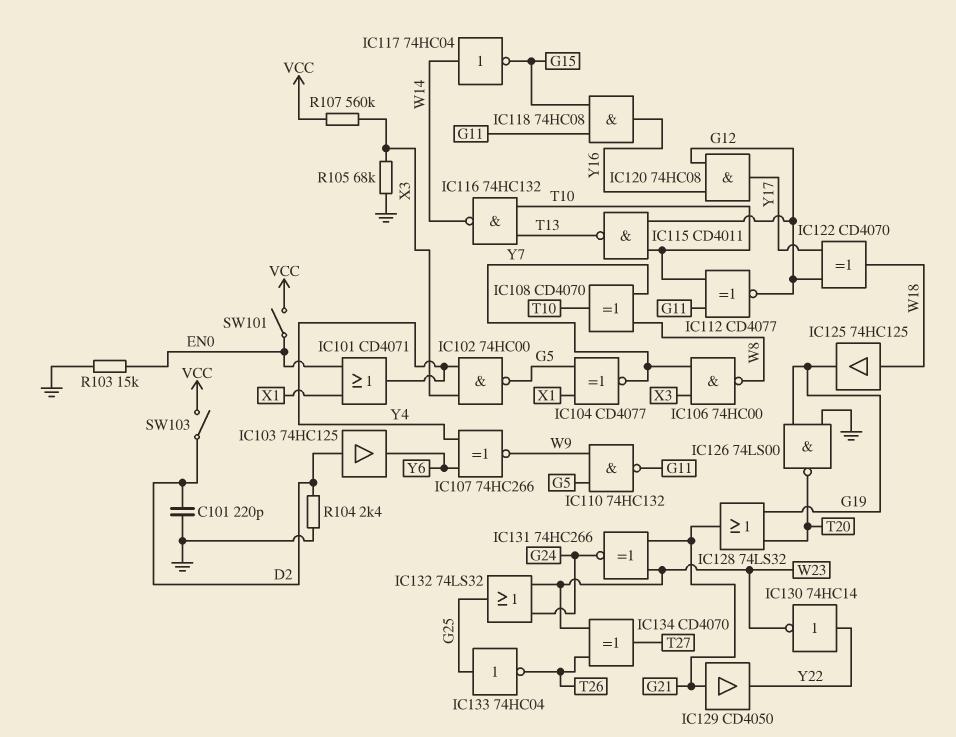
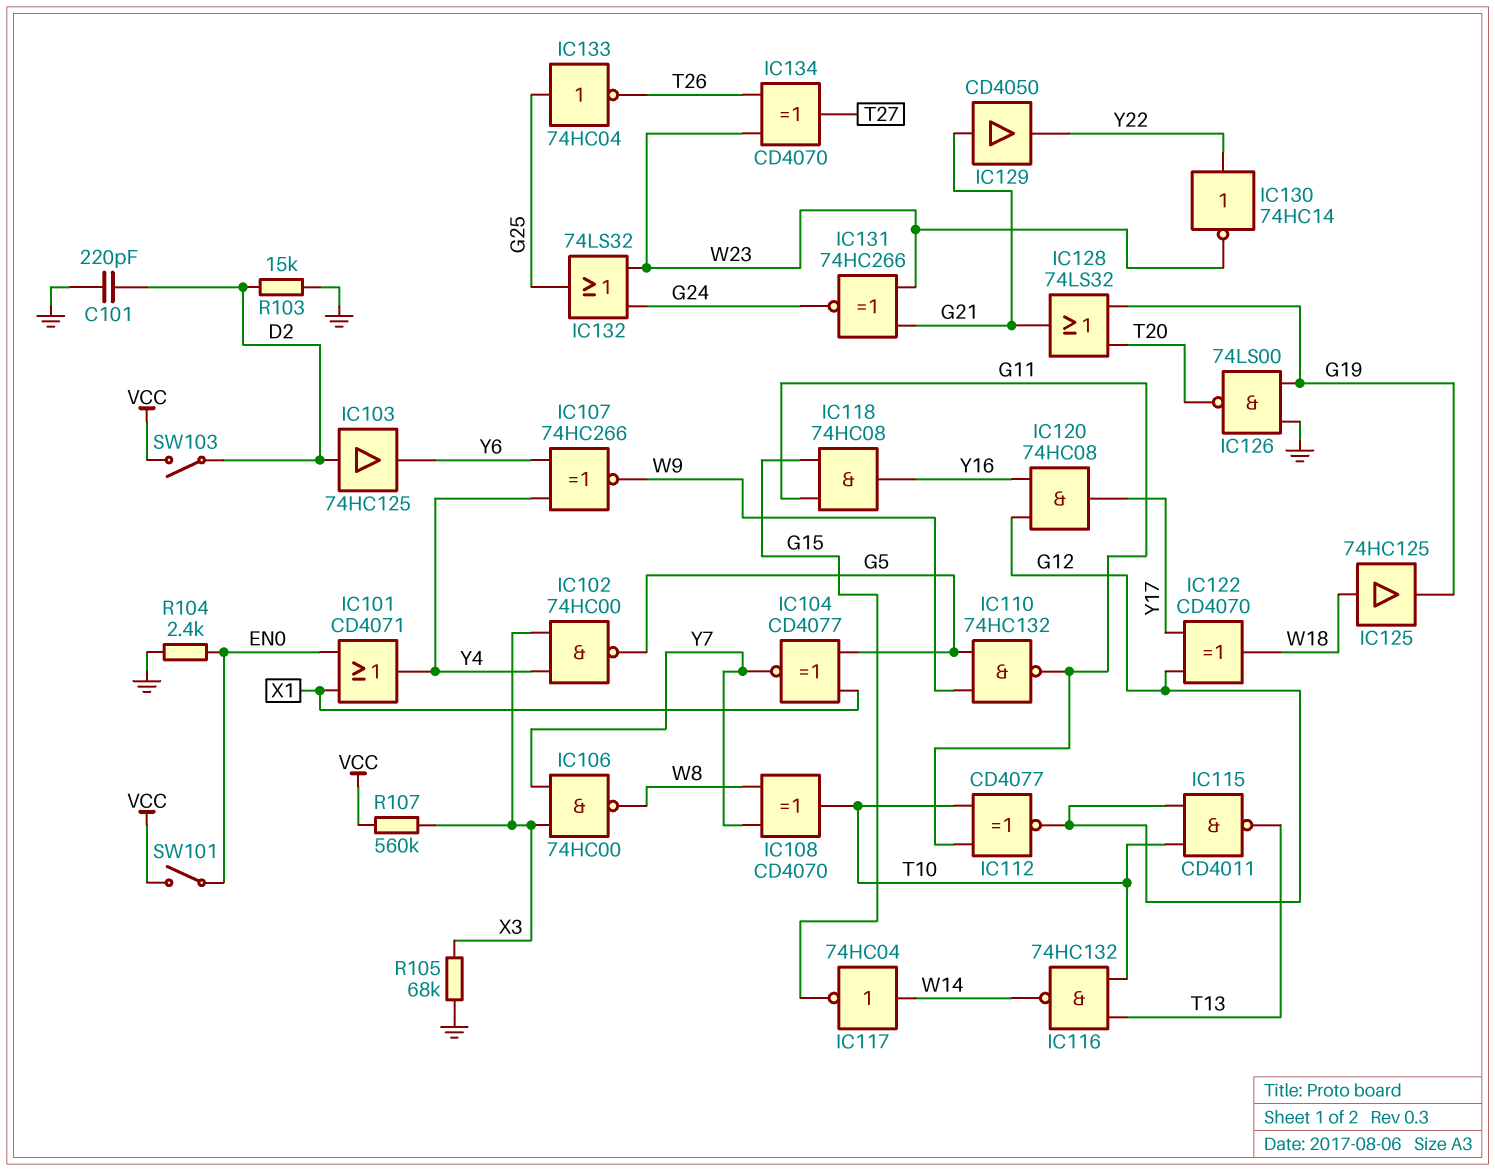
R103: 15k (EN0, GND) -> 15k (D2, GND)
R104: 2.4k (D2, GND) -> 2.4k (EN0, GND)

